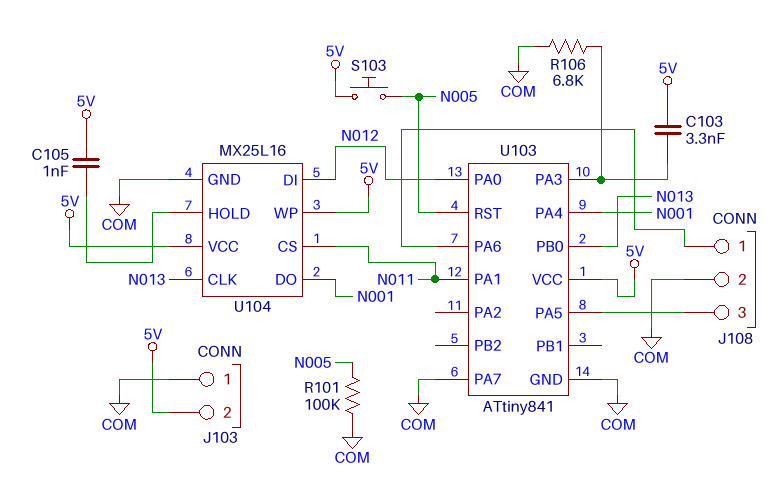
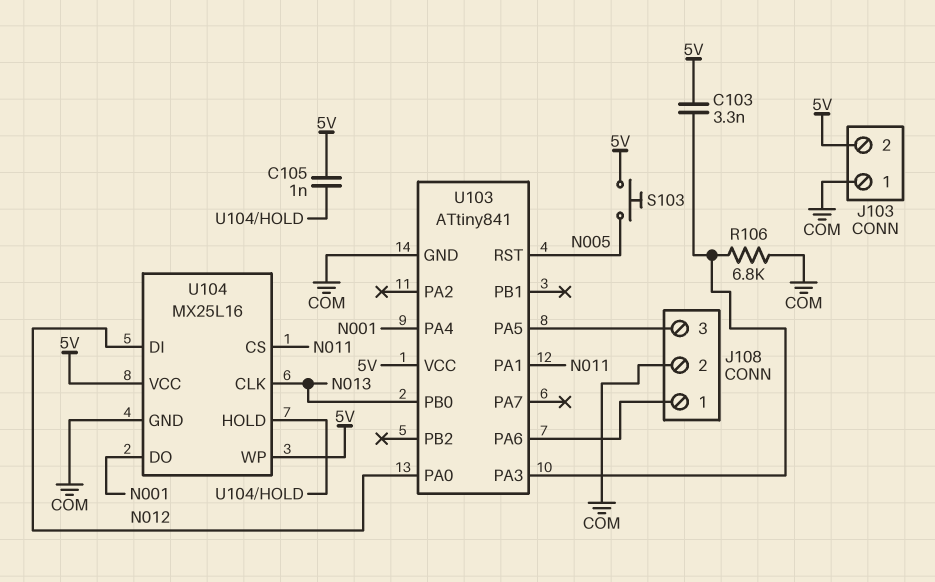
R101: 100k (COM, N005) -> none
U103 pin PA7: COM -> none

